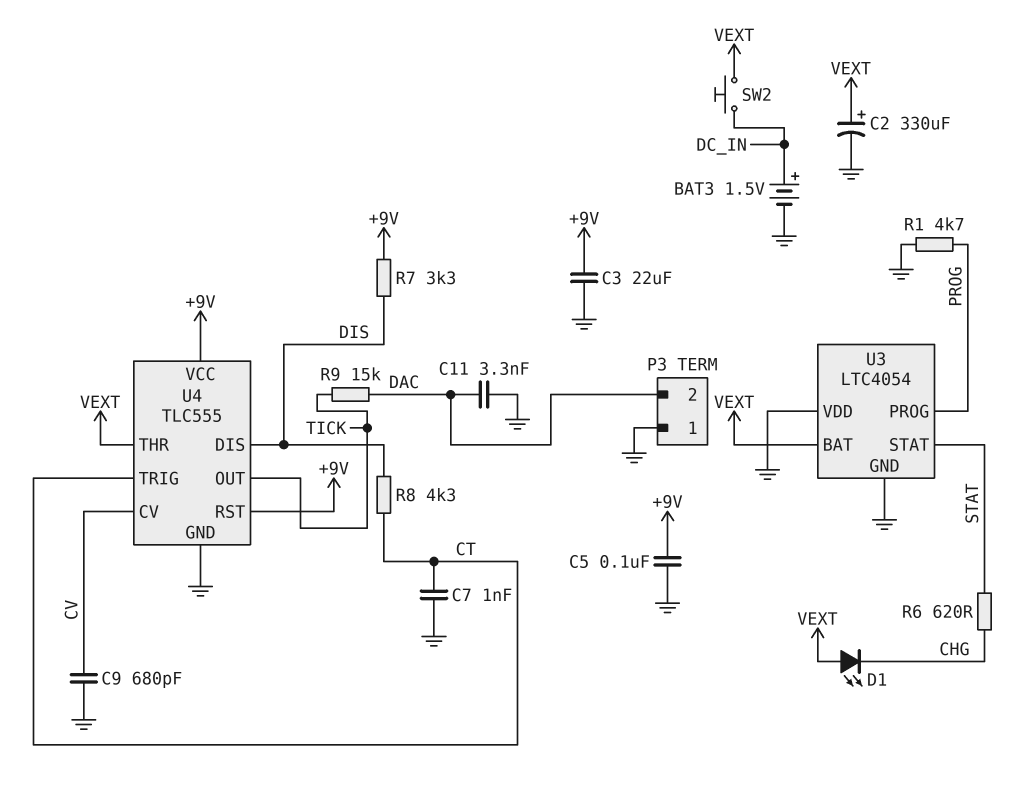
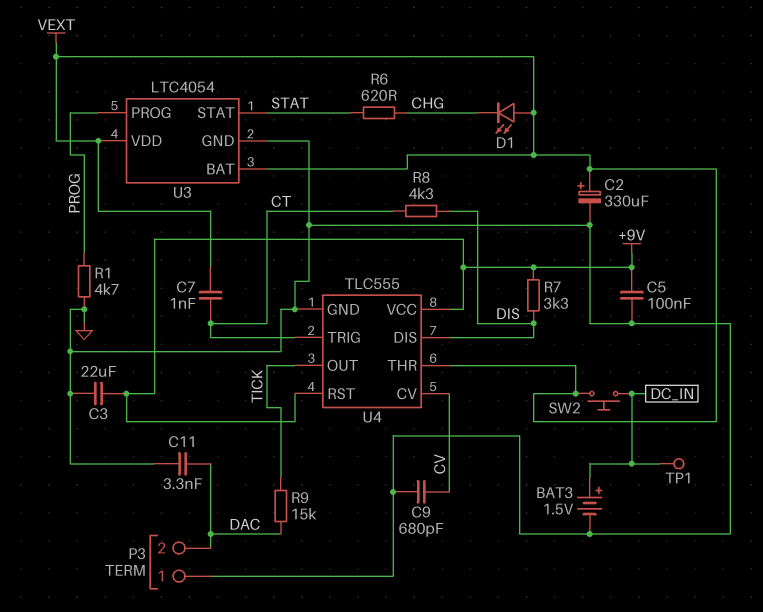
C7: 1nF (CT, GND) -> 1nF (CT, VEXT)
TP1: none -> test point (DC_IN)
U3 pin VDD: GND -> VEXT

